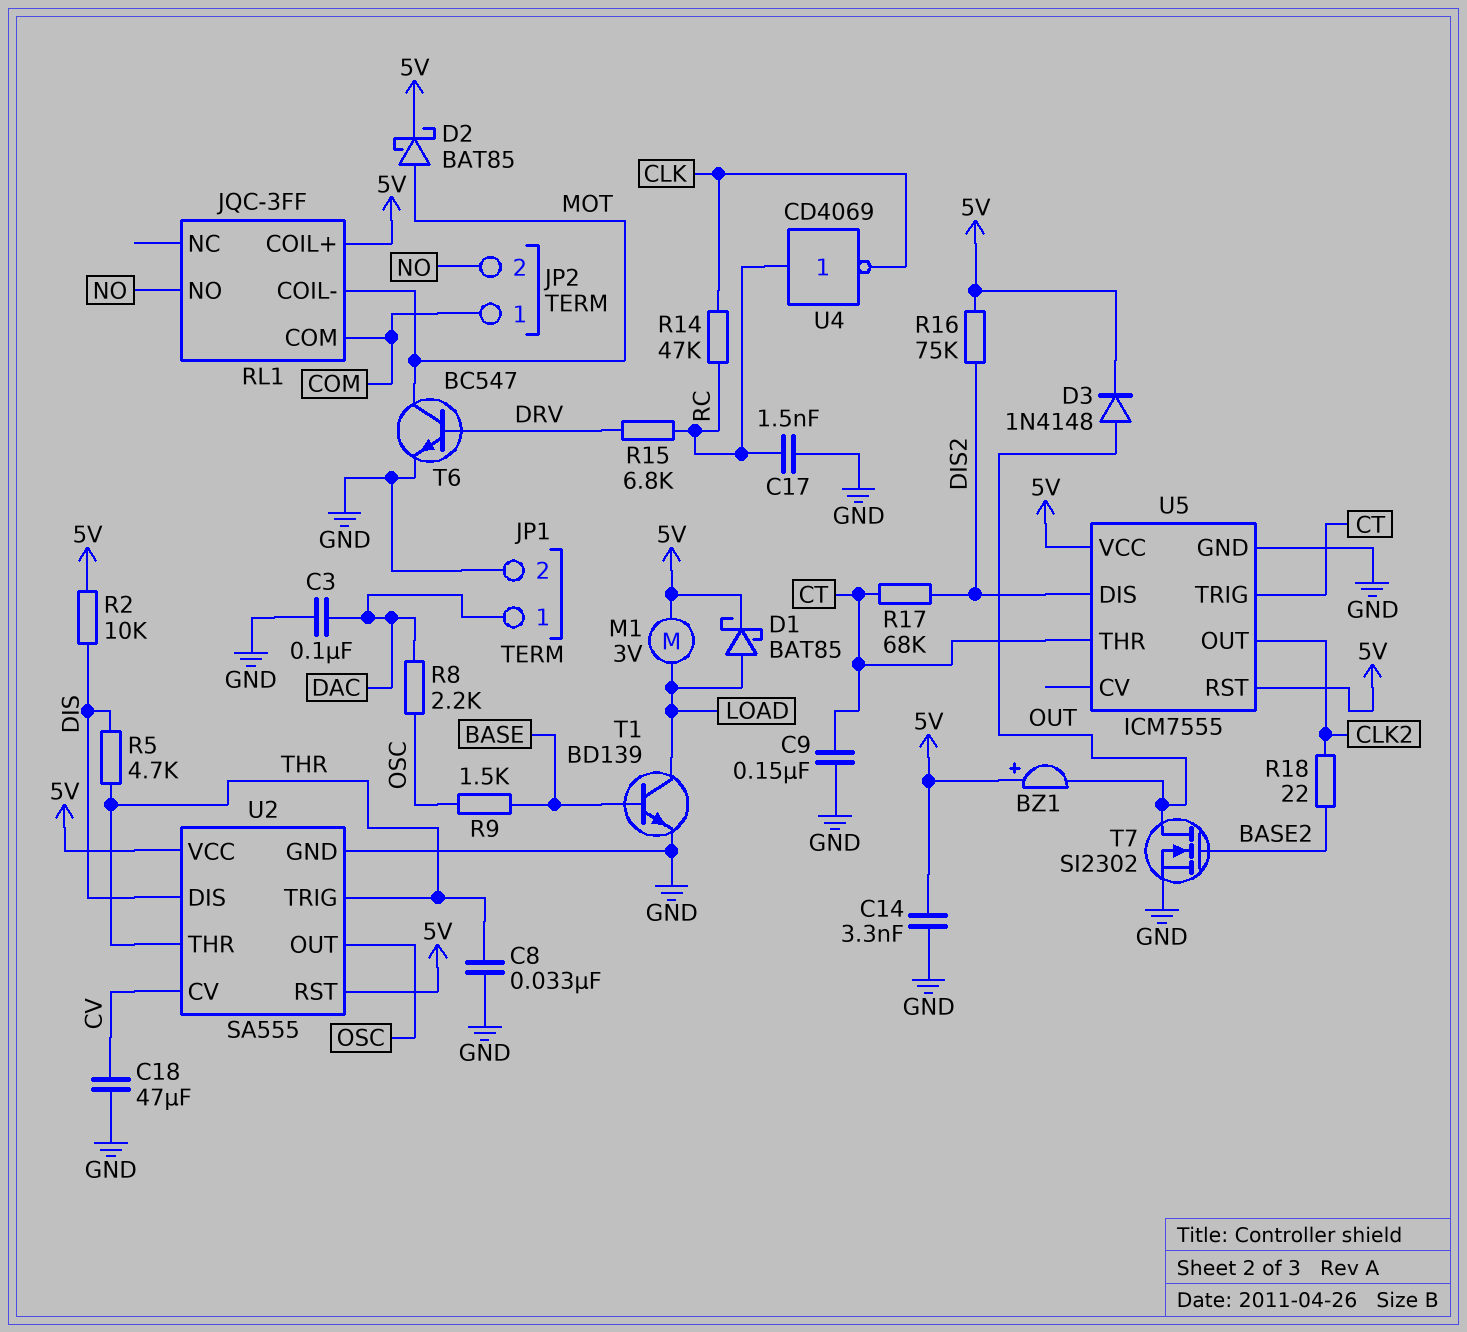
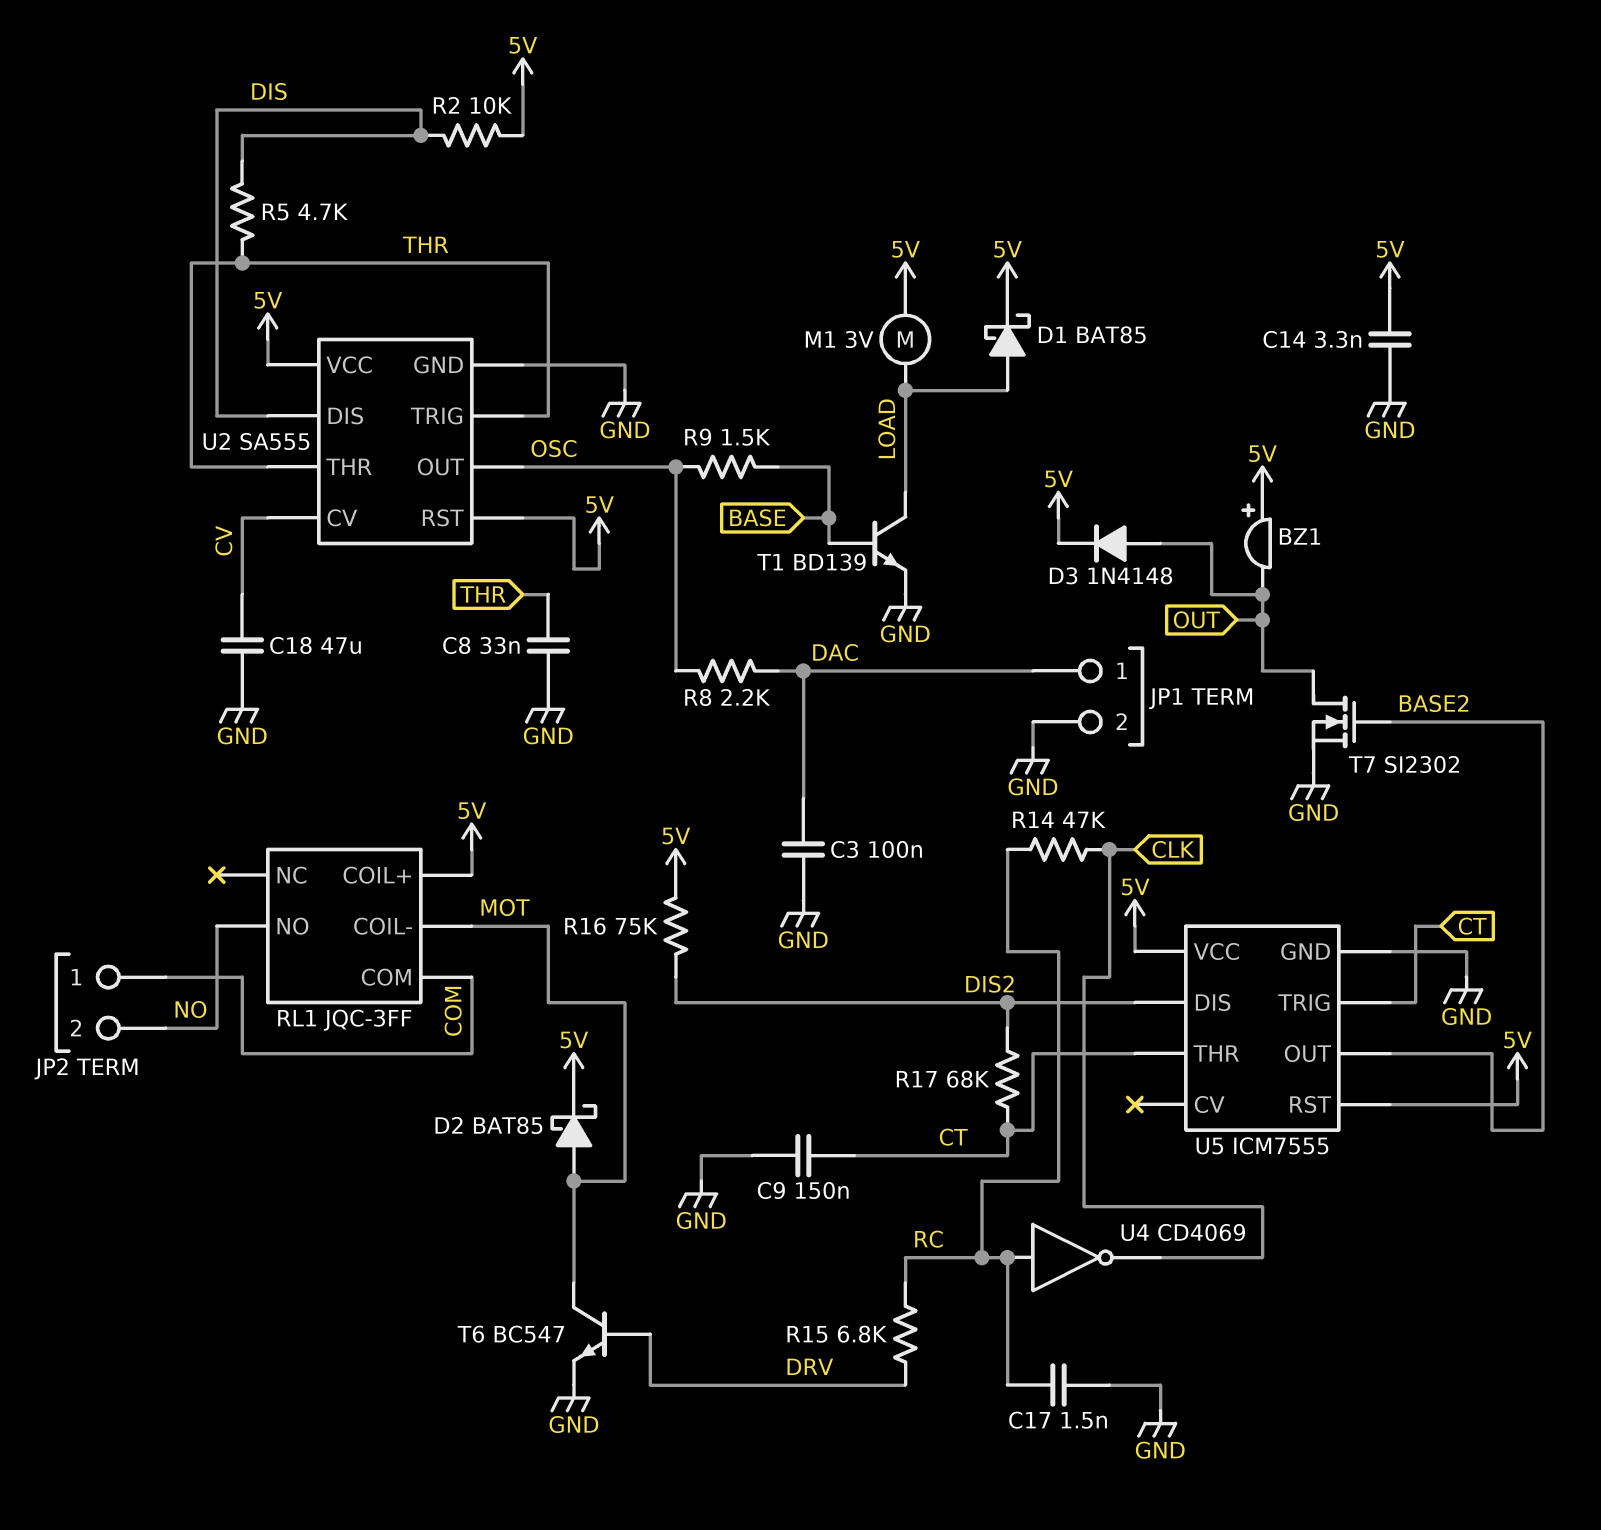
R18: 22 (BASE2, CLK2) -> none
U5 pin OUT: CLK2 -> BASE2

